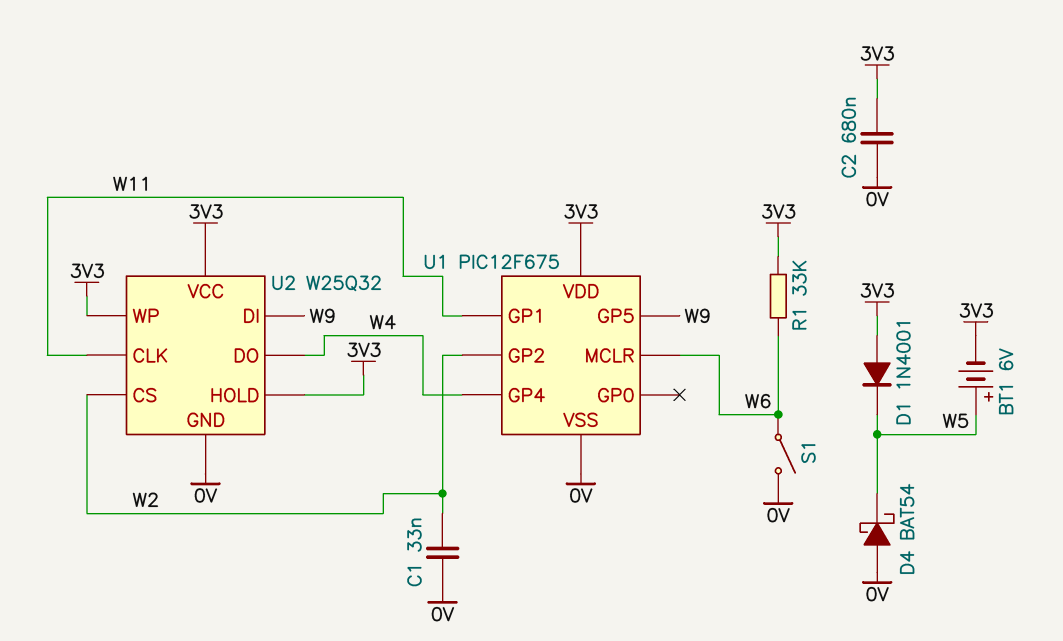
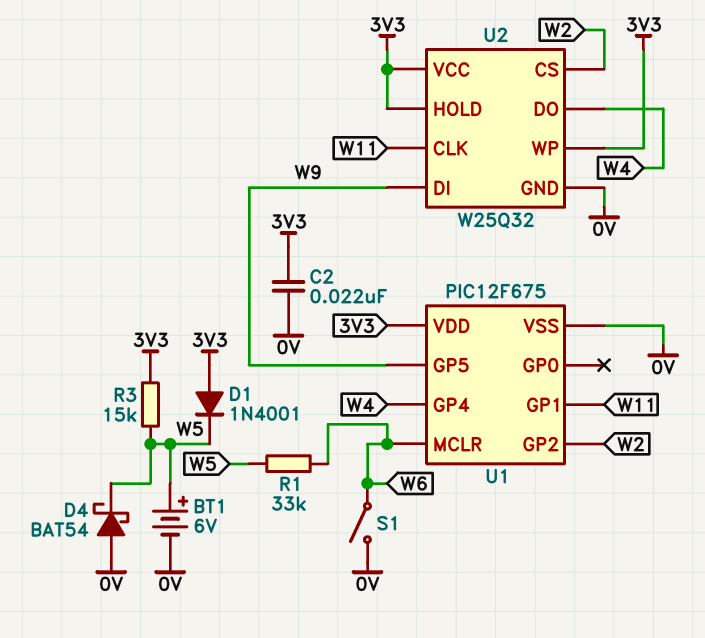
BT1: 6V (plus W5, minus 3V3) -> 6V (plus W5, minus 0V)
C1: 33nF (0V, W2) -> none
C2: 680nF (0V, 3V3) -> 22nF (0V, 3V3)
R1: 33k (3V3, W6) -> 33k (W5, W6)
R3: none -> 15k (3V3, W5)

